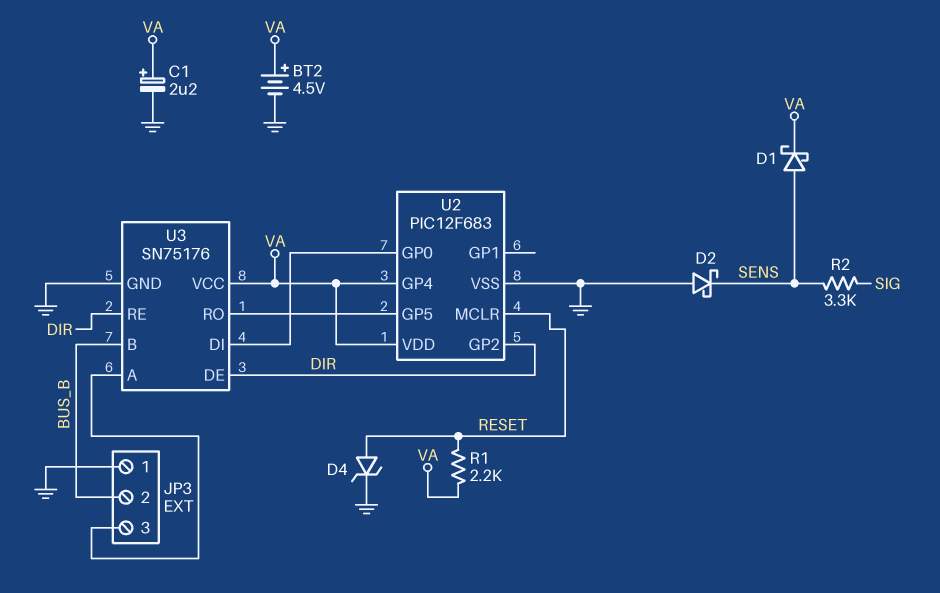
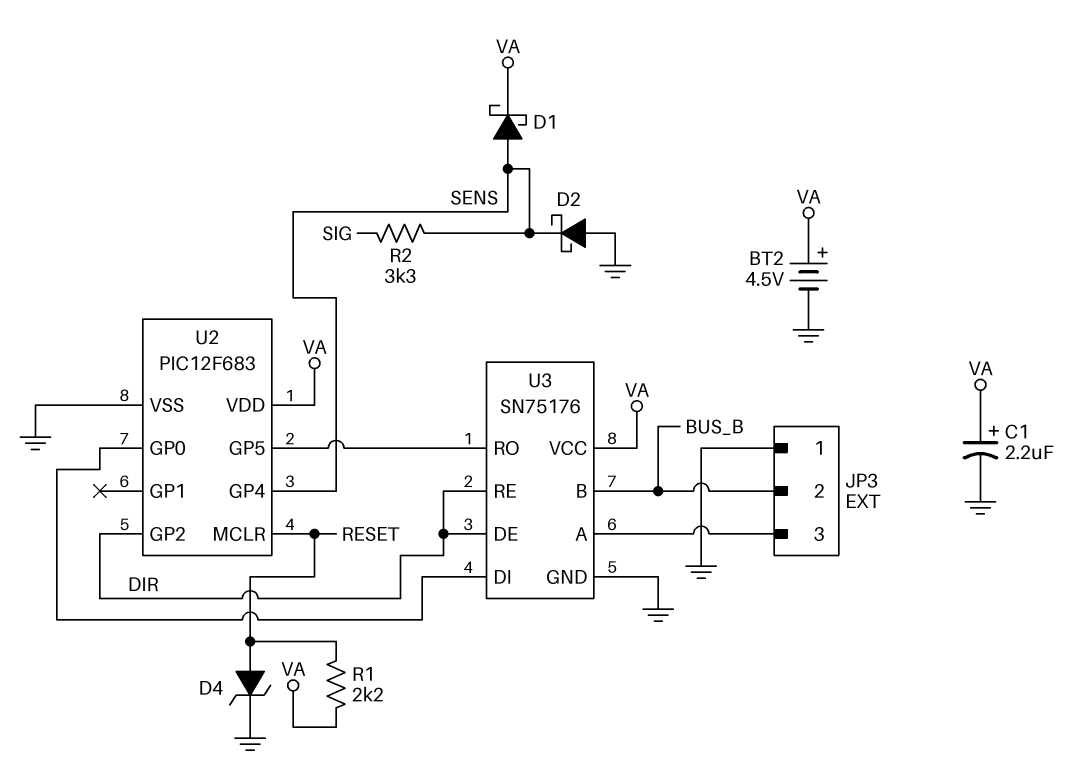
U2 pin GP4: VA -> SENS

